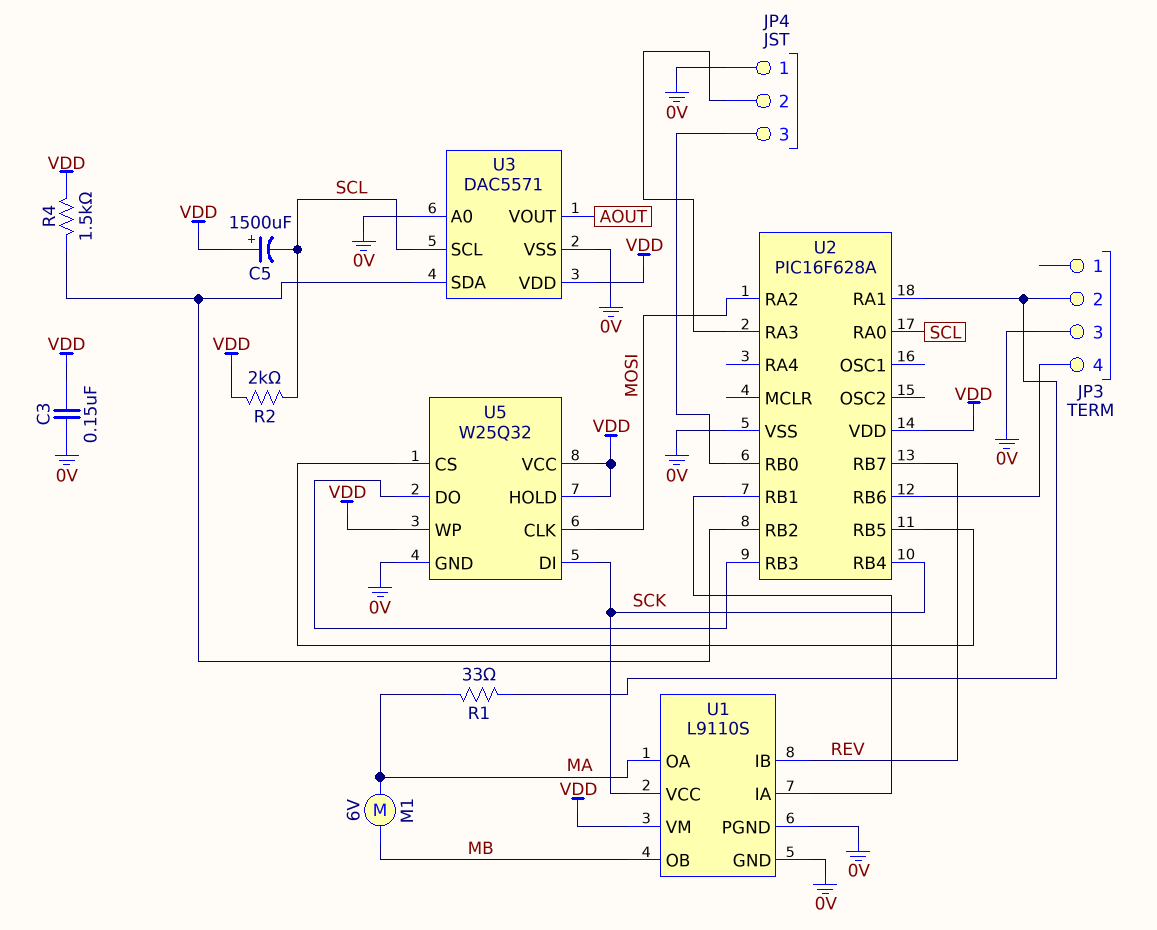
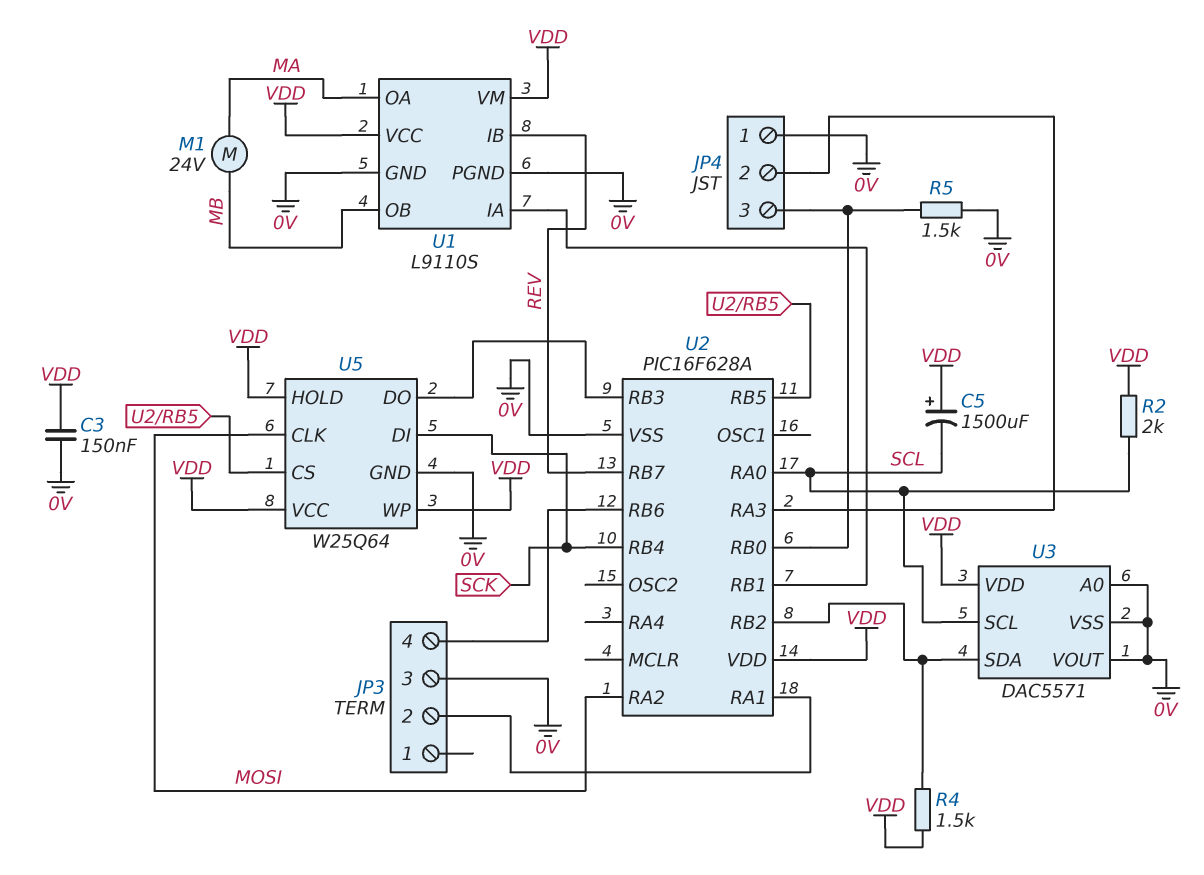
M1: motor 6V (MA, MB) -> motor 24V (MA, MB)
R1: 33 (JP3/2, MA) -> none
R5: none -> 1.5k (0V, JP4/3)
U1 pin VCC: SCK -> VDD
U3 pin VOUT: AOUT -> 0V
U5: W25Q32 -> W25Q64

